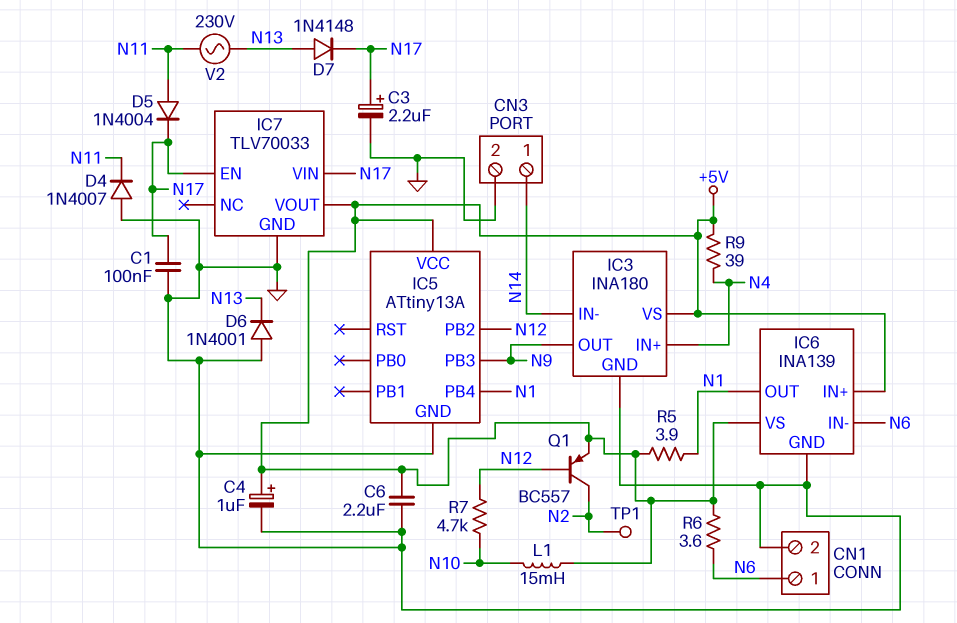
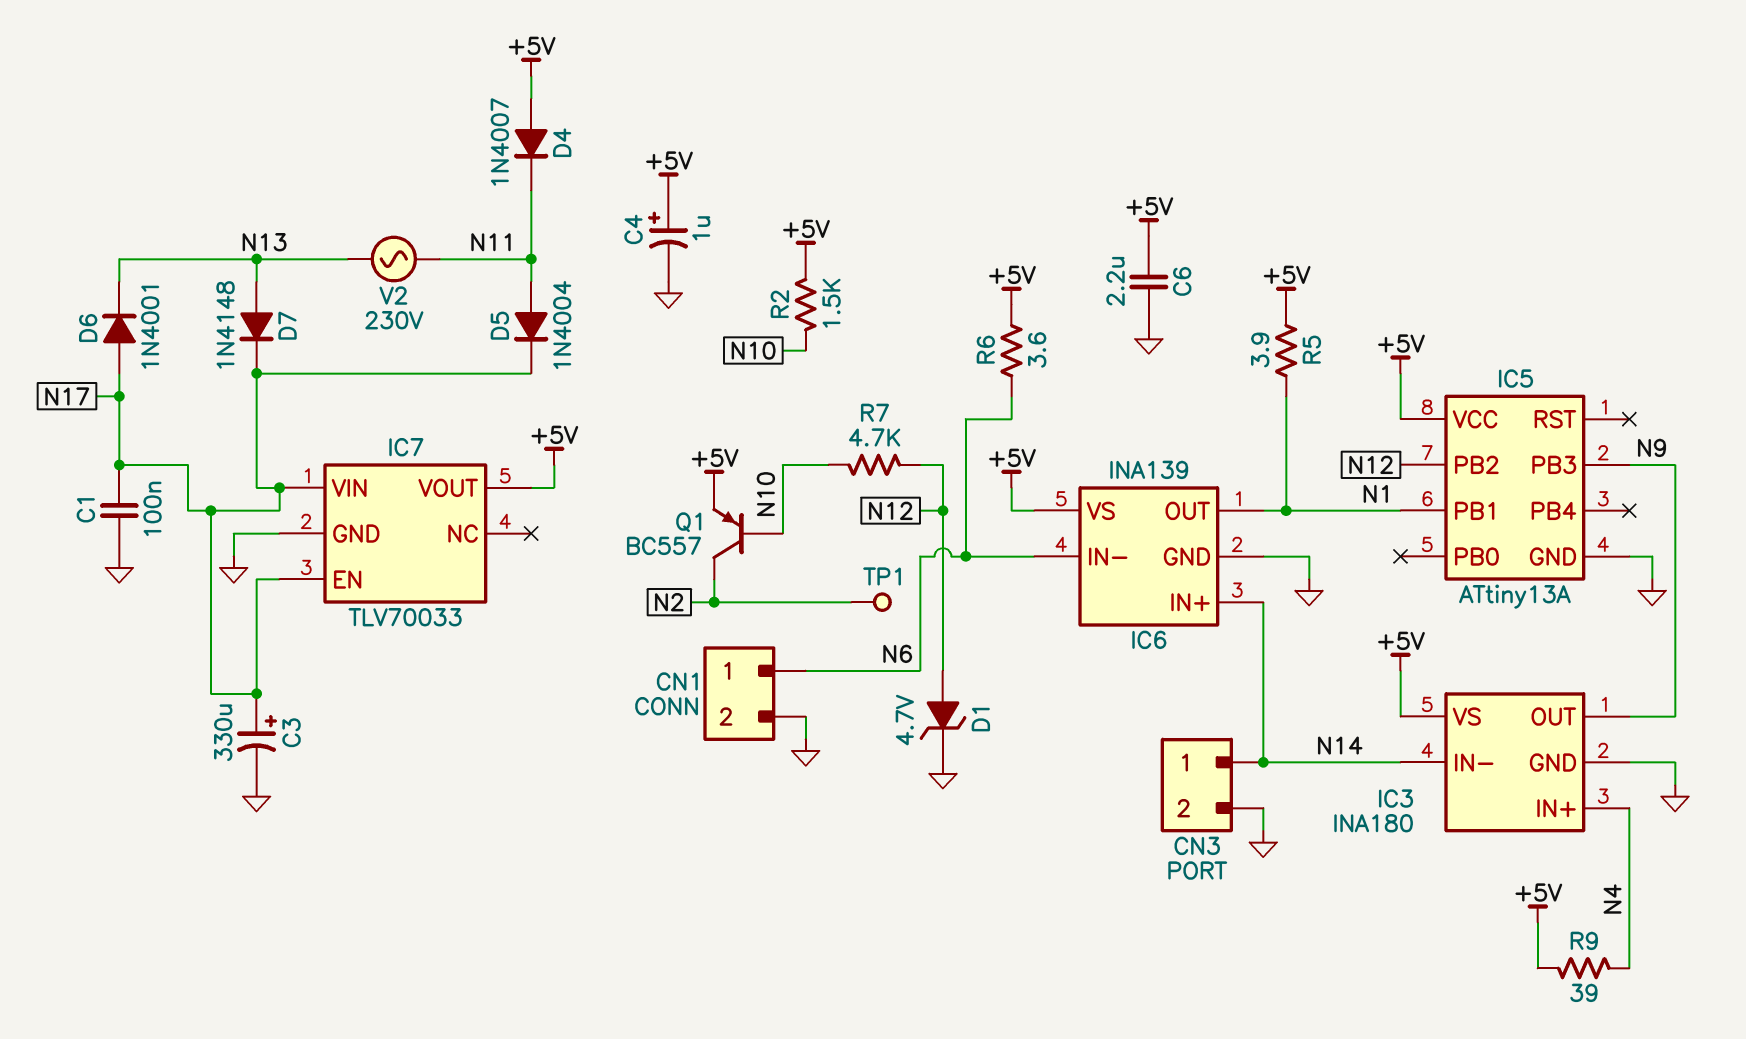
C3: 2.2uF (plus N17, minus GND) -> 330uF (plus N17, minus GND)
D1: none -> zener 4.7V (A N12, K GND)
D4: diode 1N4007 (A GND, K N11) -> diode 1N4007 (A +5V, K N11)
D6: diode 1N4001 (A GND, K N13) -> diode 1N4001 (A N17, K N13)
IC5 pin PB1: none -> N1
IC5 pin PB4: N1 -> none
IC6 pin IN+: +5V -> N14
L1: 15mH (+5V, N10) -> none
Q1: PNP BC557 (B N12, C N2, E +5V) -> PNP BC557 (B N10, C N2, E +5V)
R2: none -> 1.5k (+5V, N10)

